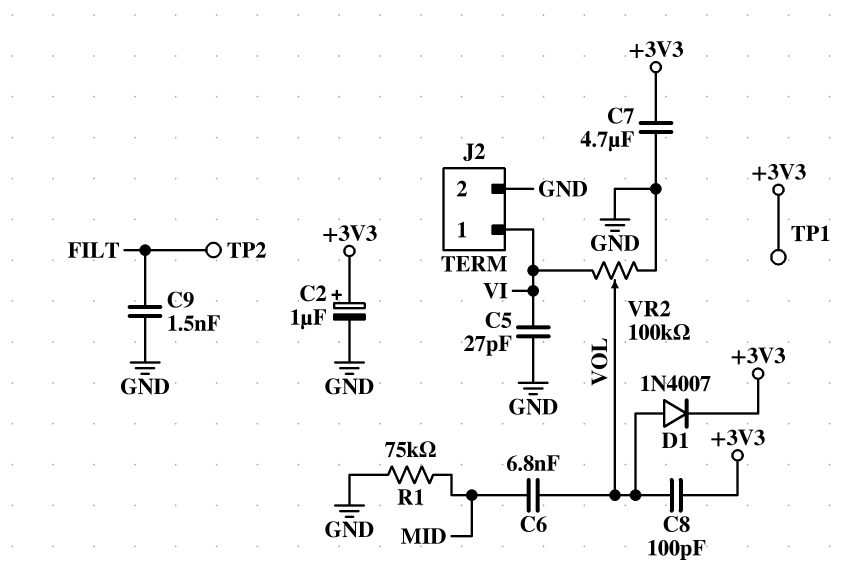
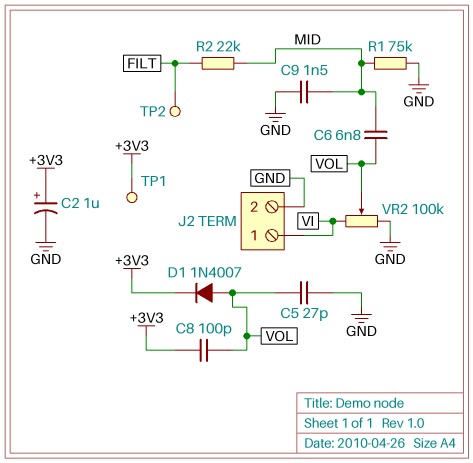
C5: 27pF (GND, VI) -> 27pF (GND, VOL)
C7: 4.7uF (+3V3, GND) -> none
C9: 1.5nF (FILT, GND) -> 1.5nF (GND, MID)
R2: none -> 22k (FILT, MID)

